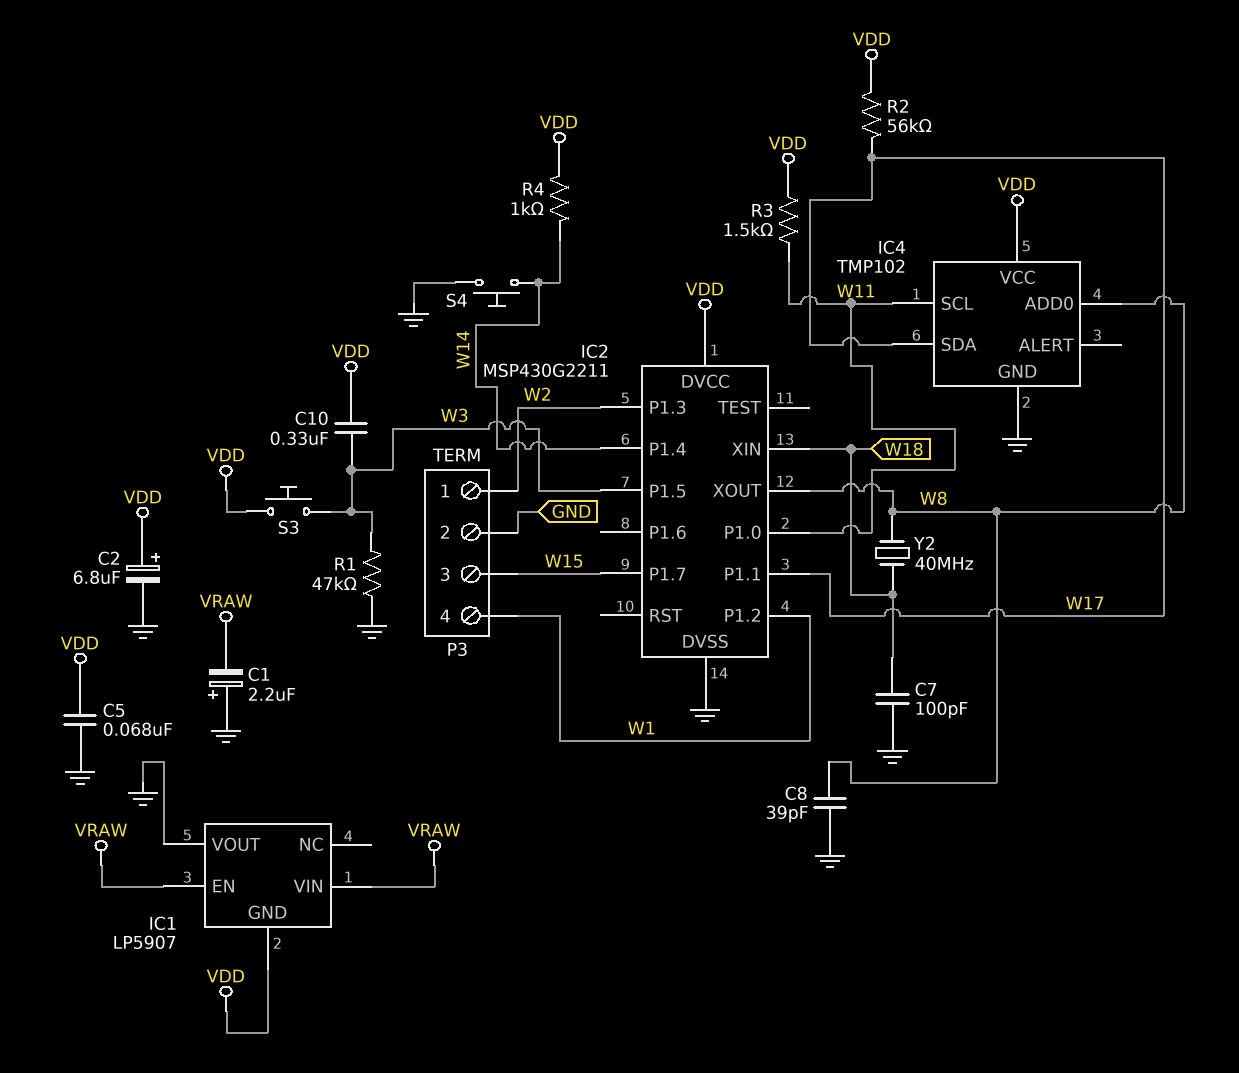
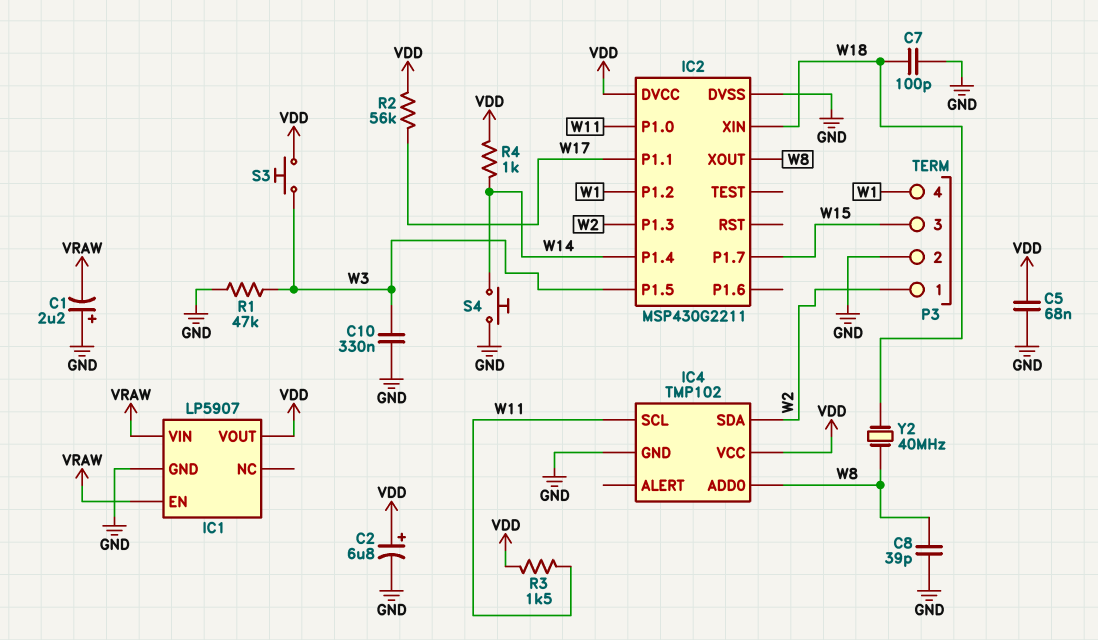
C10: 330nF (VDD, W3) -> 330nF (GND, W3)
IC1 pin GND: VDD -> GND
IC1 pin VOUT: GND -> VDD
IC4 pin SDA: W17 -> W2

